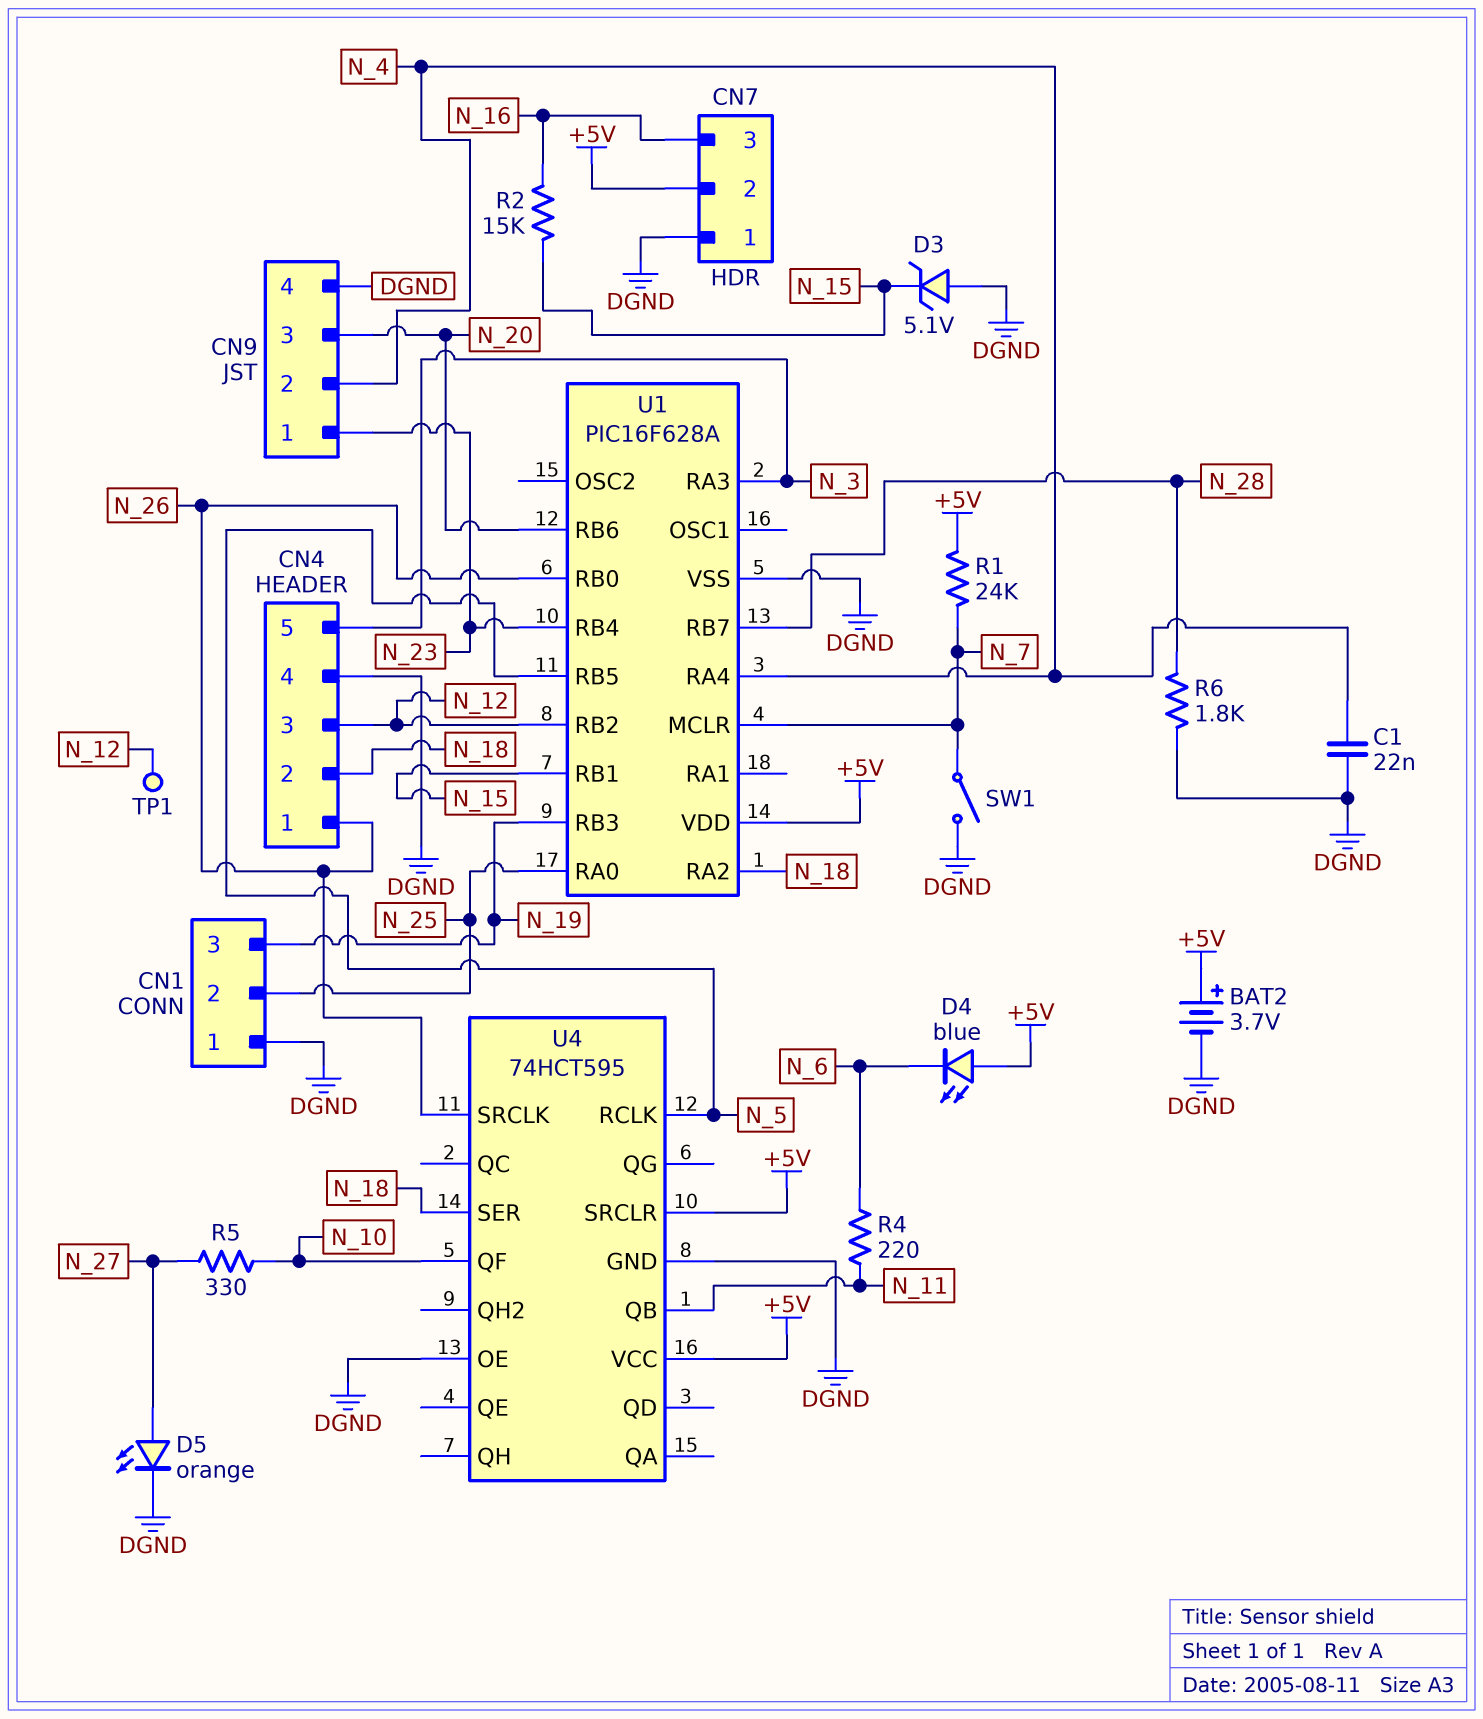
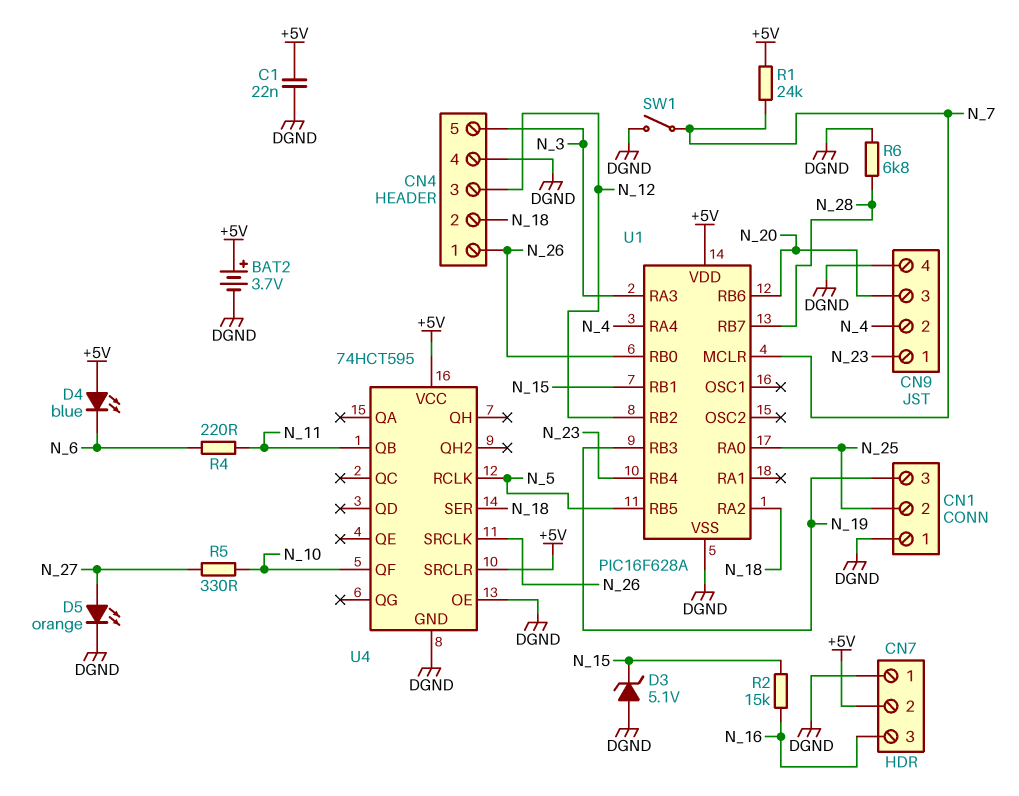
C1: 22nF (DGND, N_4) -> 22nF (+5V, DGND)
R6: 1.8k (DGND, N_28) -> 6.8k (DGND, N_28)
TP1: test point (N_12) -> none

